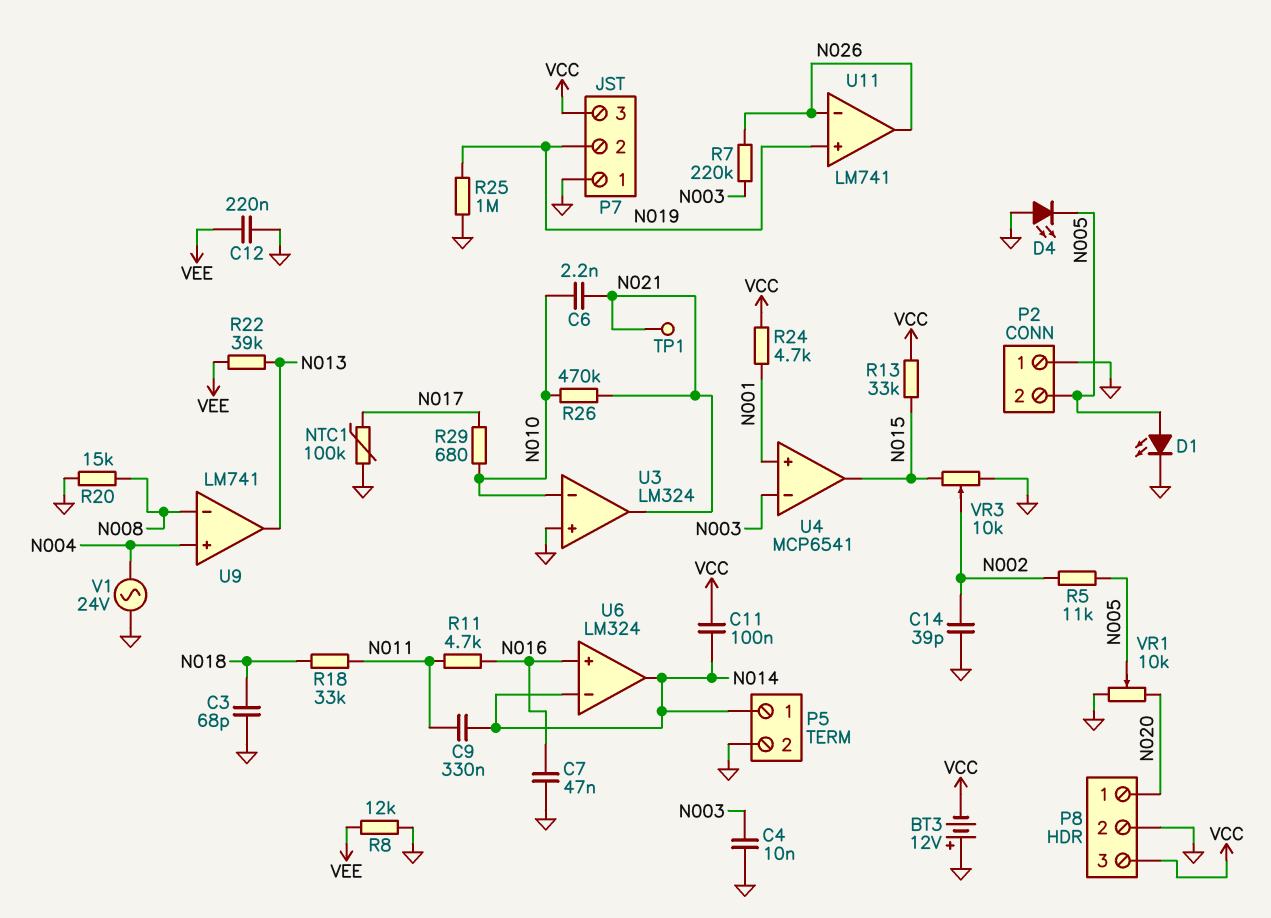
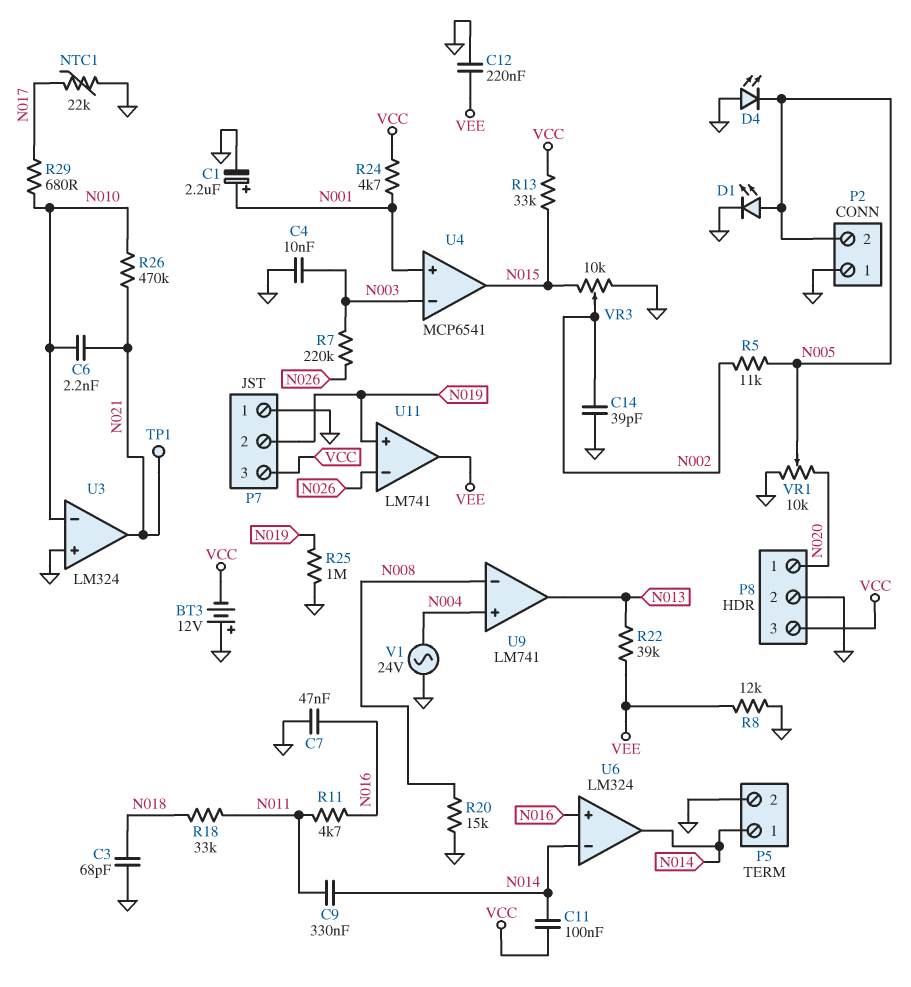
C1: none -> 2.2uF (plus N001, minus GND)
NTC1: 100k (GND, N017) -> 22k (GND, N017)
U11 pin out: N026 -> VEE

